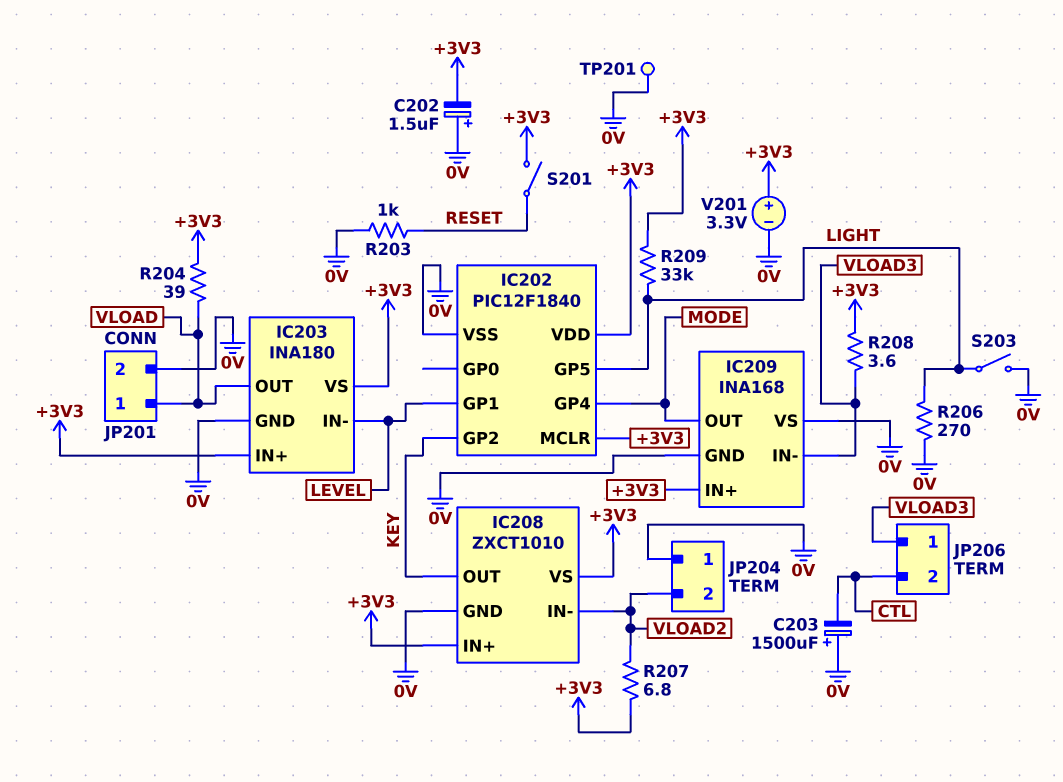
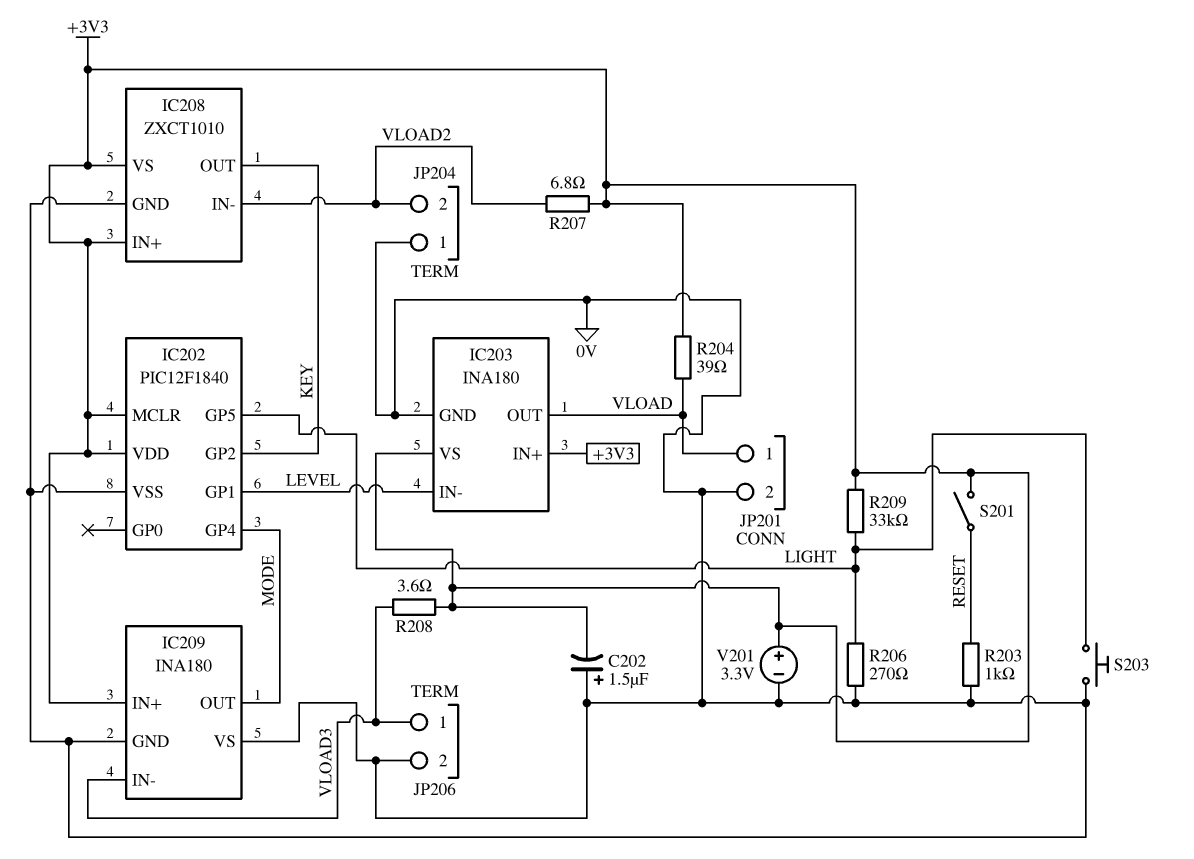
C203: 1500uF (plus 0V, minus CTL) -> none
IC209: INA168 -> INA180
JP206 pin 2: CTL -> 0V
S203: switch (0V, LIGHT) -> button (0V, LIGHT)
TP201: test point (0V) -> none

